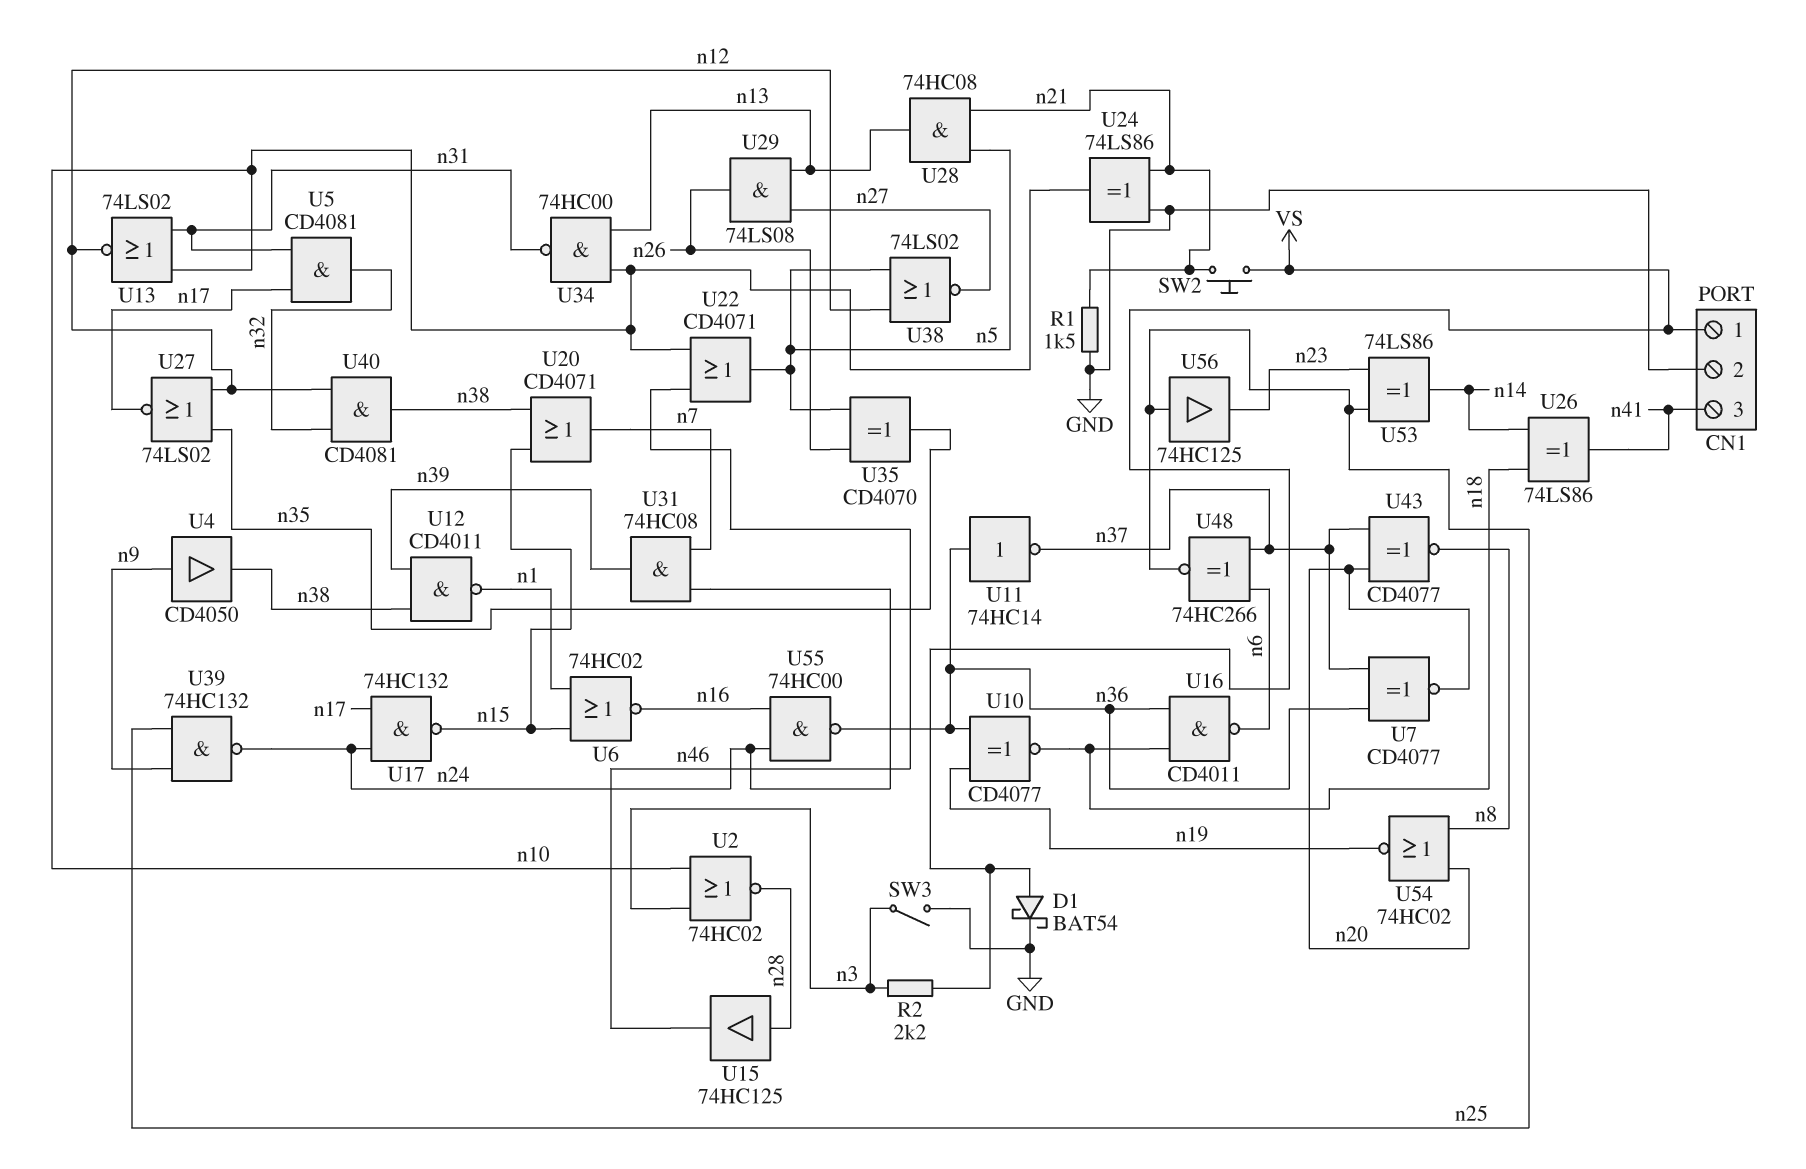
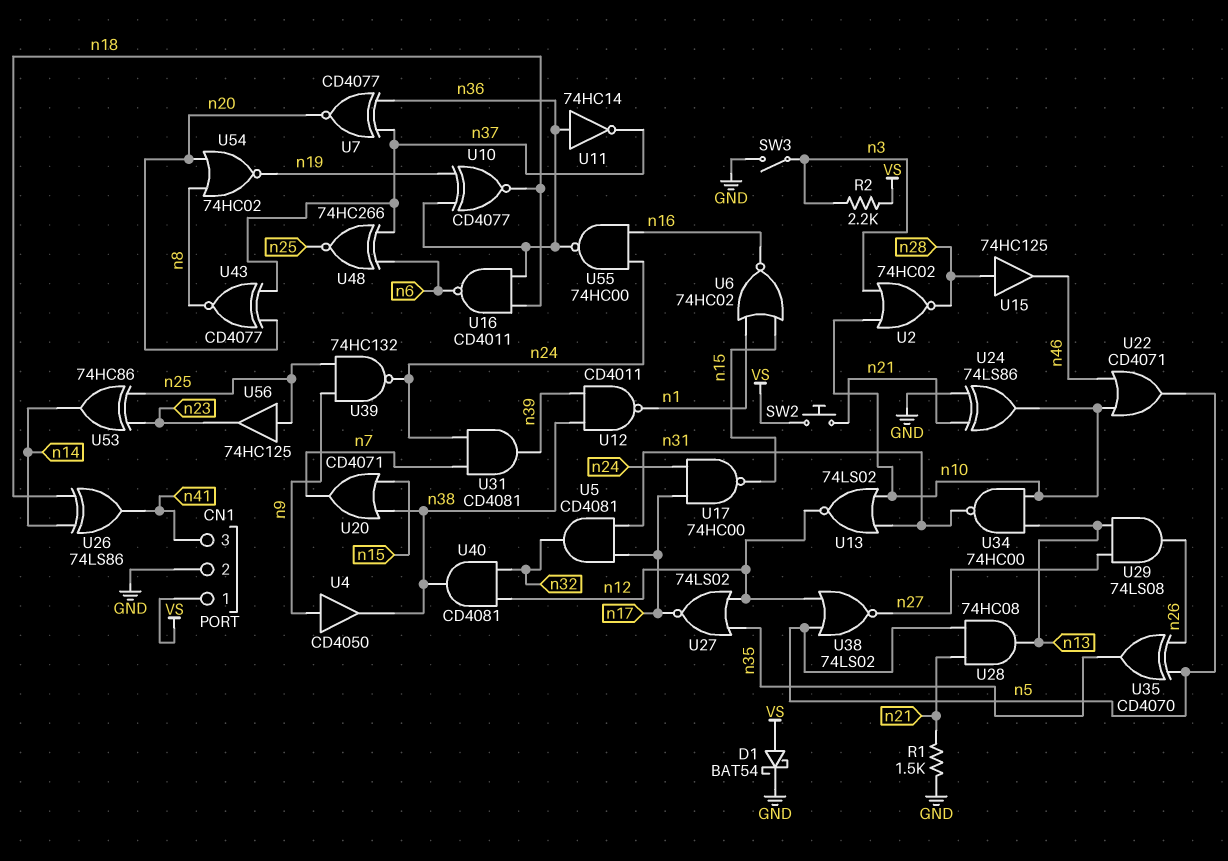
U17: NAND 74HC132 (in n17, in n24, out n15) -> NAND 74HC00 (in n17, in n24, out n15)
U31: AND 74HC08 (in n7, in n24, out n39) -> AND CD4081 (in n7, in n24, out n39)
U53: XOR 74LS86 (in n23, in n25, out n14) -> XOR 74HC86 (in n23, in n25, out n14)

